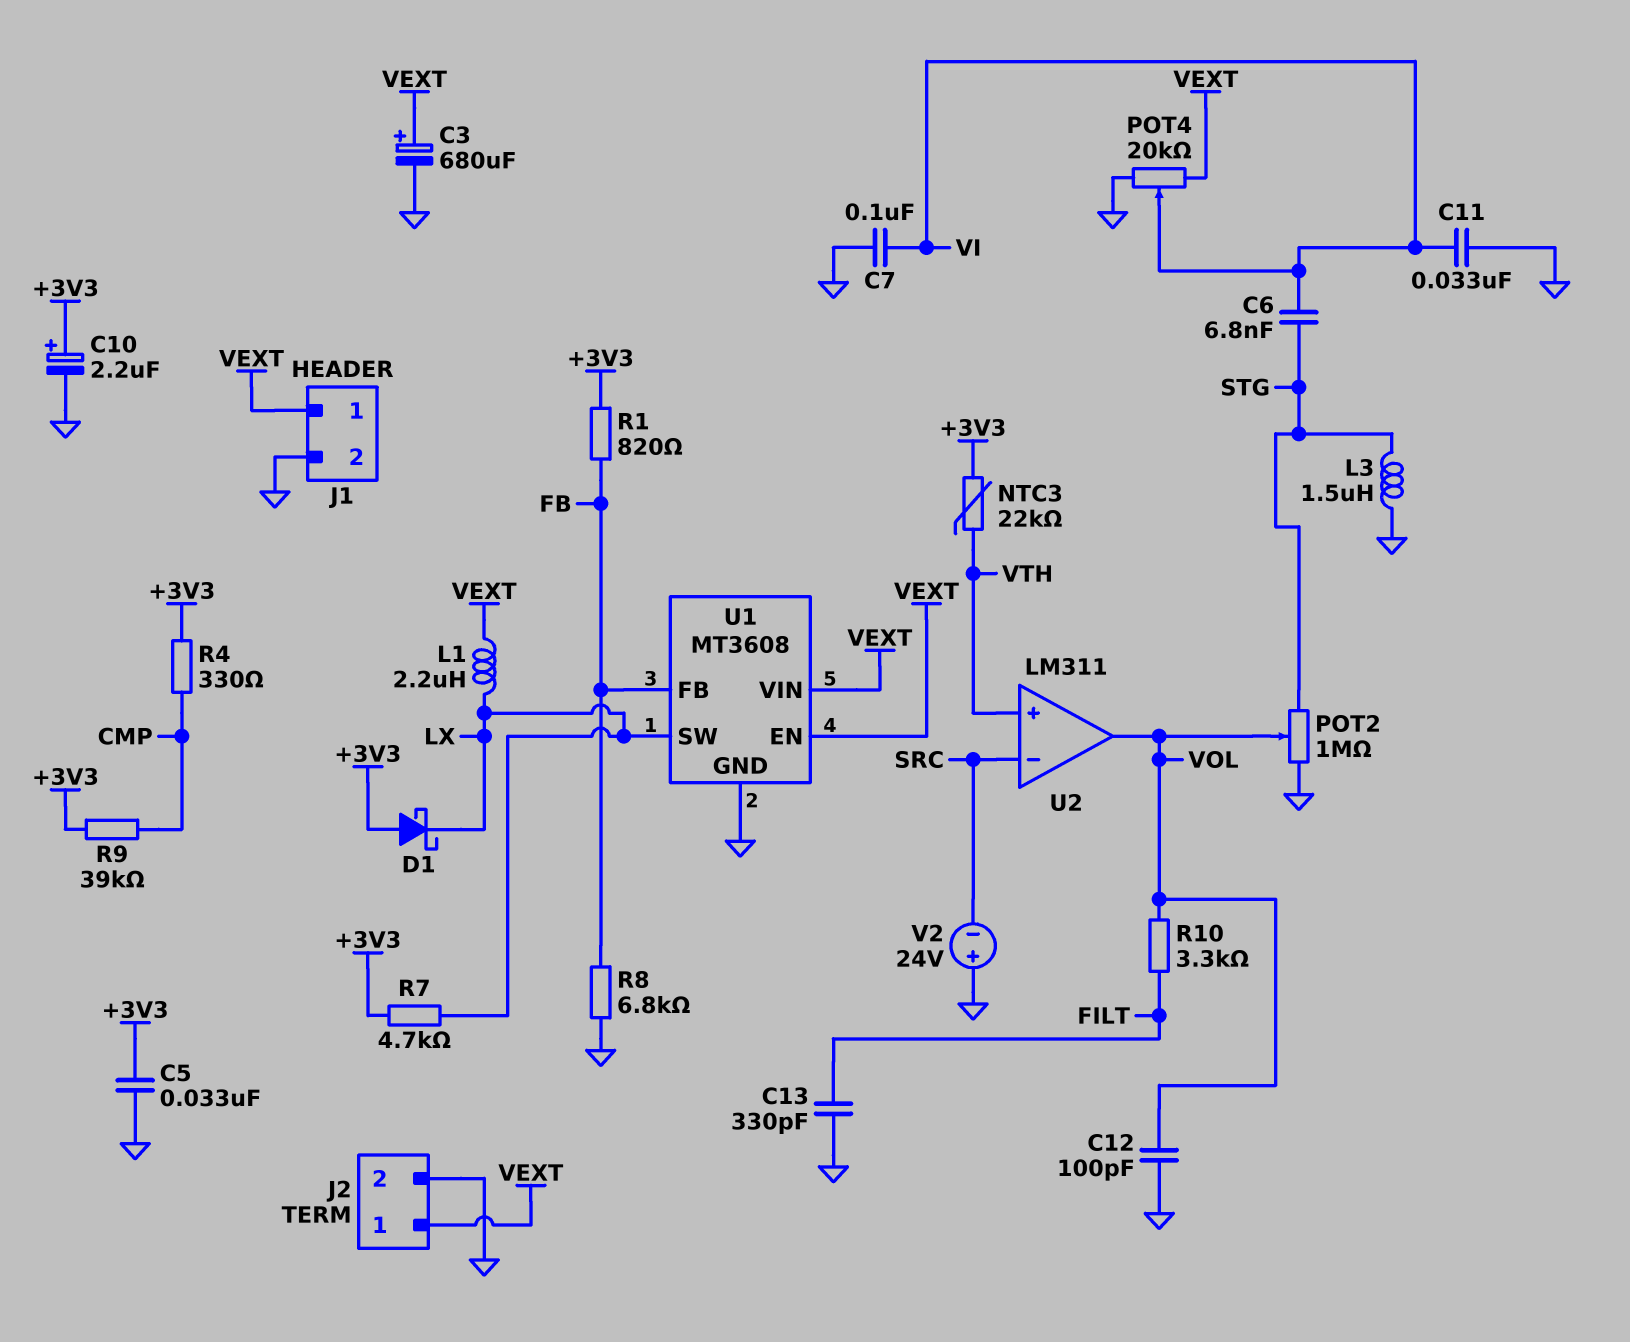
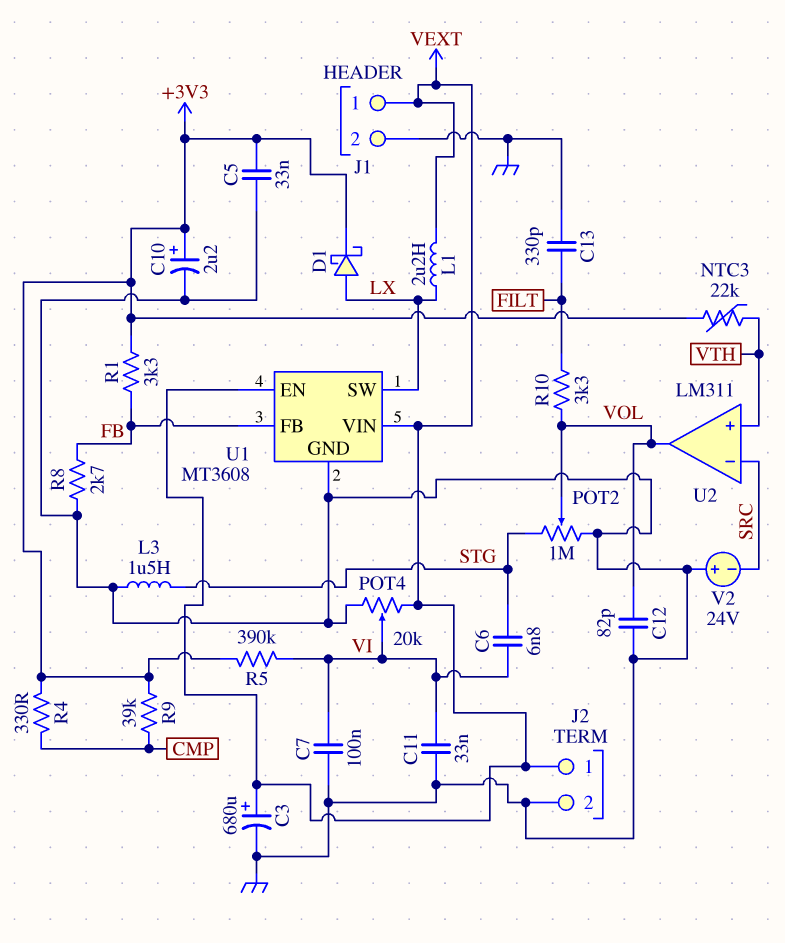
C12: 100pF (GND, VOL) -> 82pF (GND, VOL)
D1: schottky (A +3V3, K LX) -> schottky (A LX, K +3V3)
R1: 820 (+3V3, FB) -> 3.3k (+3V3, FB)
R5: none -> 390k (+3V3, VI)
R7: 4.7k (+3V3, LX) -> none
R8: 6.8k (FB, GND) -> 2.7k (FB, GND)

